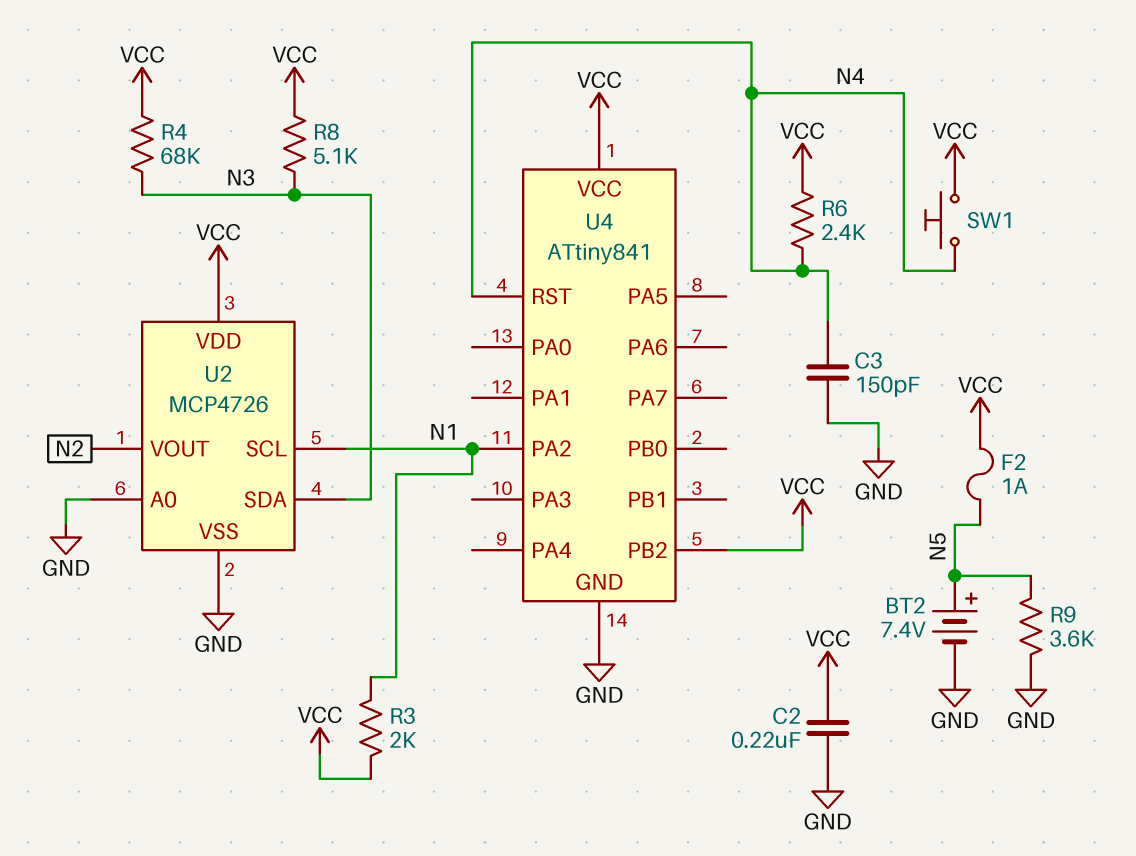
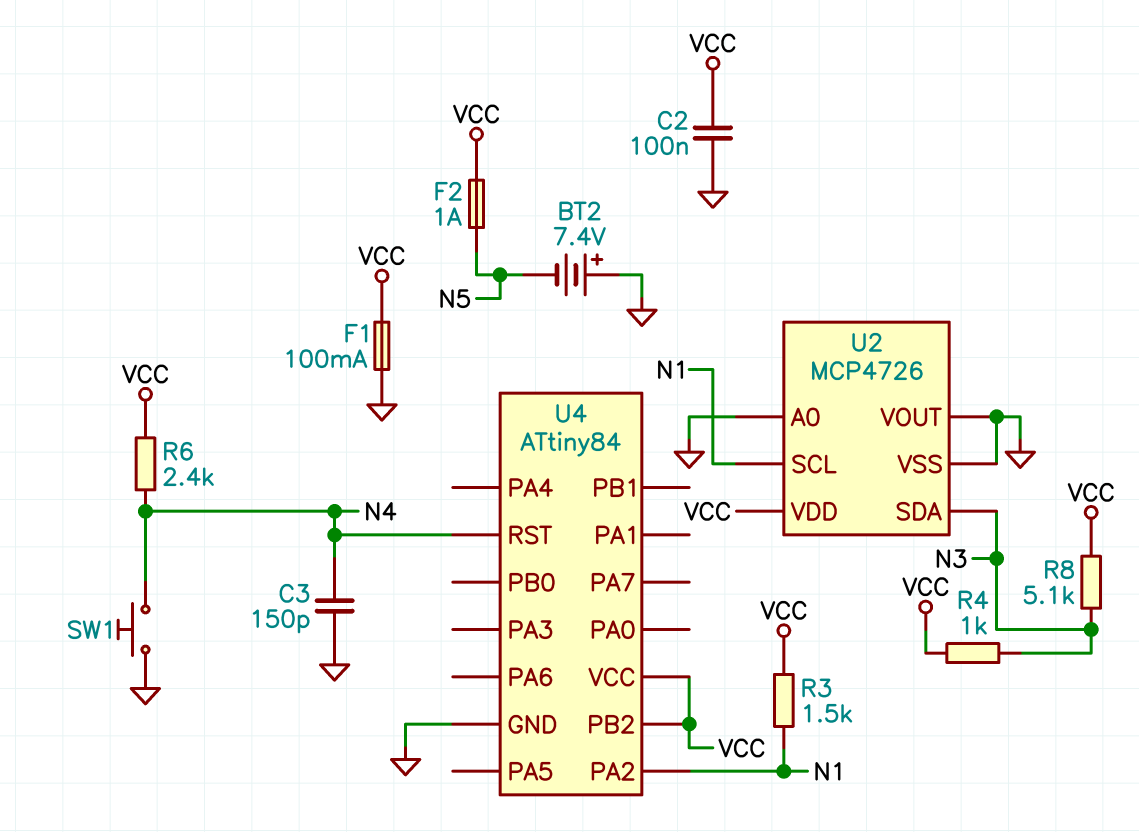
BT2: 7.4V (plus N5, minus GND) -> 7.4V (plus GND, minus N5)
C2: 220nF (GND, VCC) -> 100nF (GND, VCC)
F1: none -> 100mA (GND, VCC)
R3: 2k (N1, VCC) -> 1.5k (N1, VCC)
R4: 68k (N3, VCC) -> 1k (N3, VCC)
R9: 3.6k (GND, N5) -> none
SW1: button (N4, VCC) -> button (GND, N4)
U2 pin VOUT: N2 -> GND
U4: ATtiny841 -> ATtiny84

